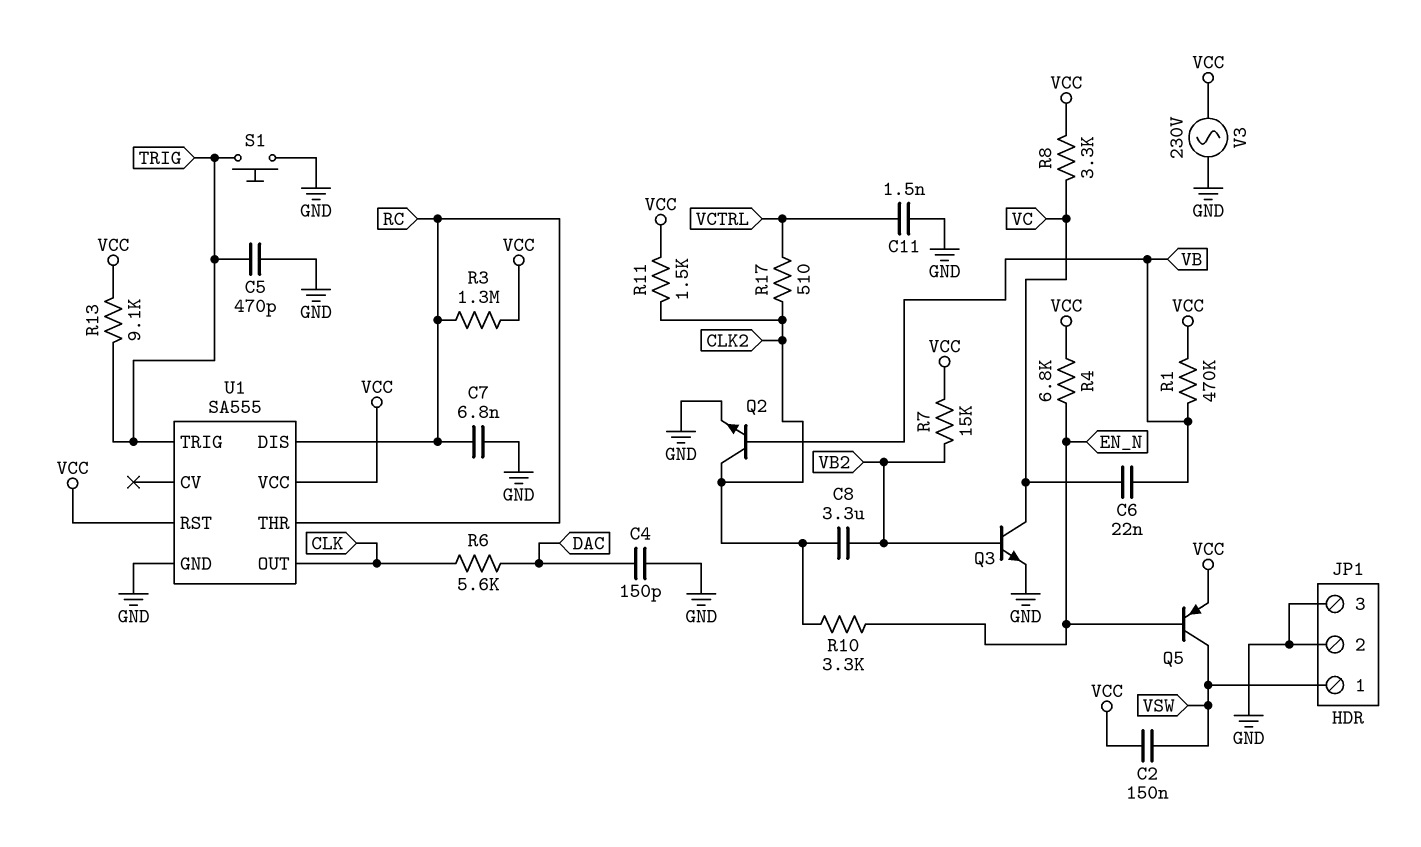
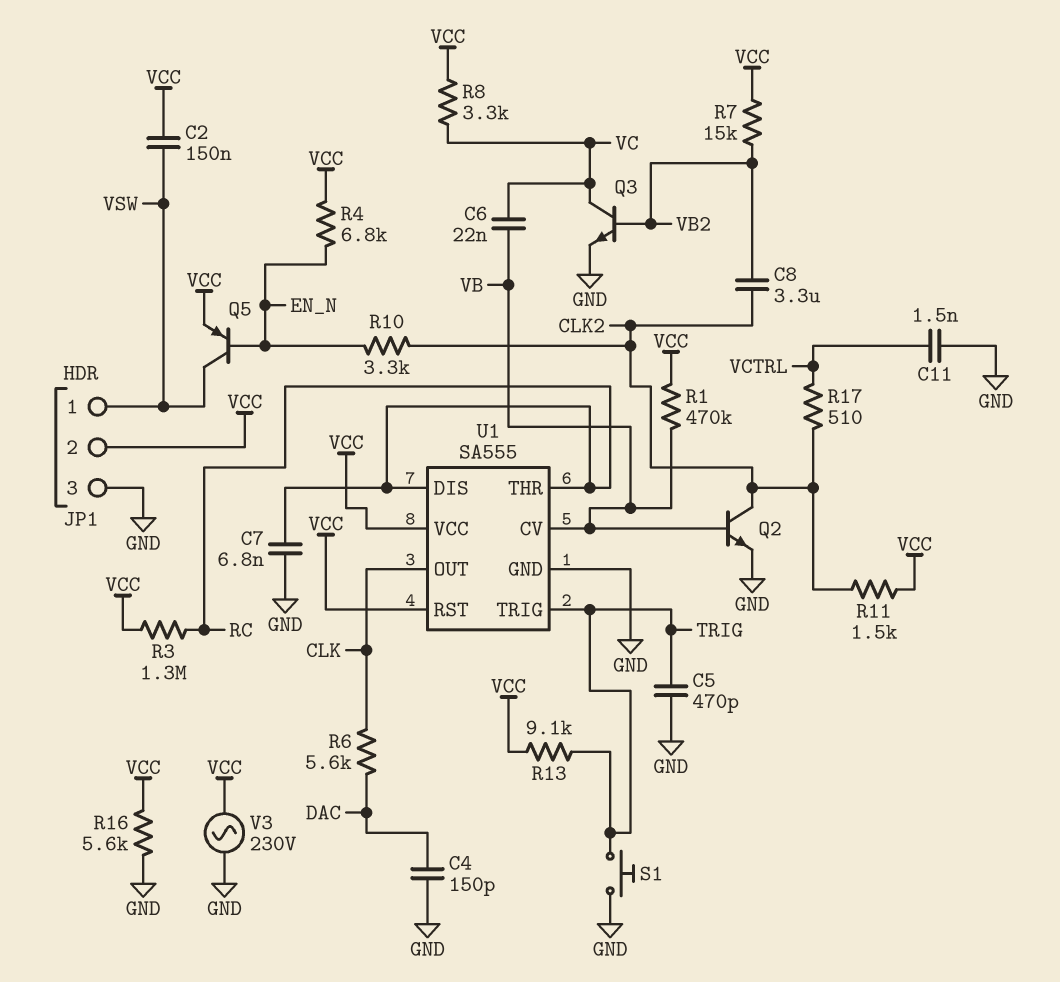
JP1 pin 2: GND -> VCC
R16: none -> 5.6k (GND, VCC)
U1 pin CV: none -> VB

